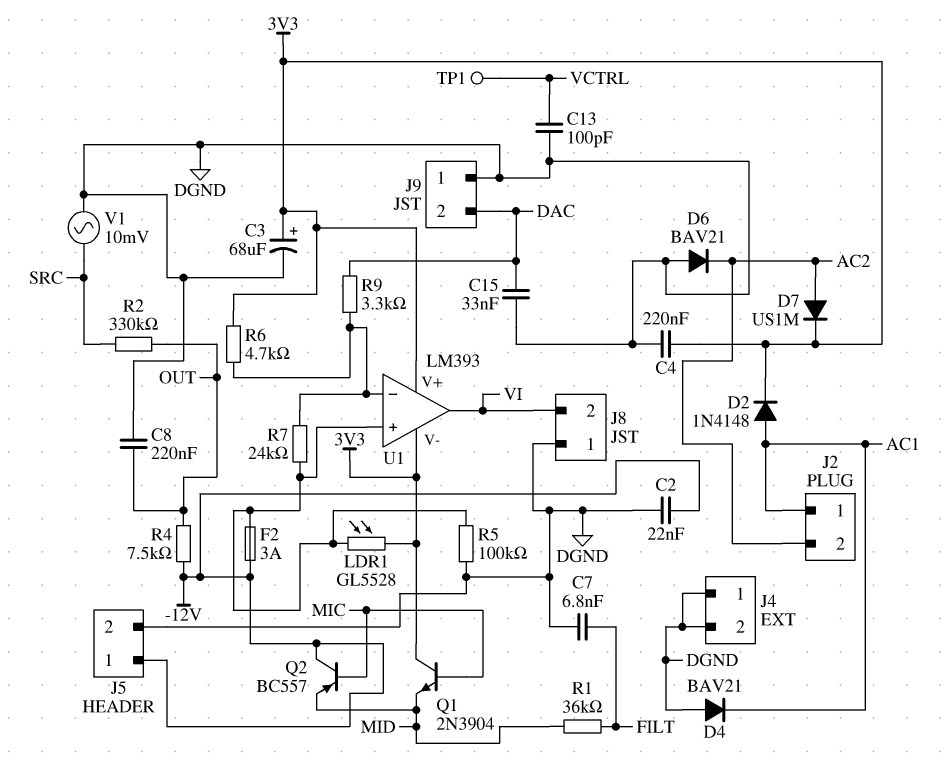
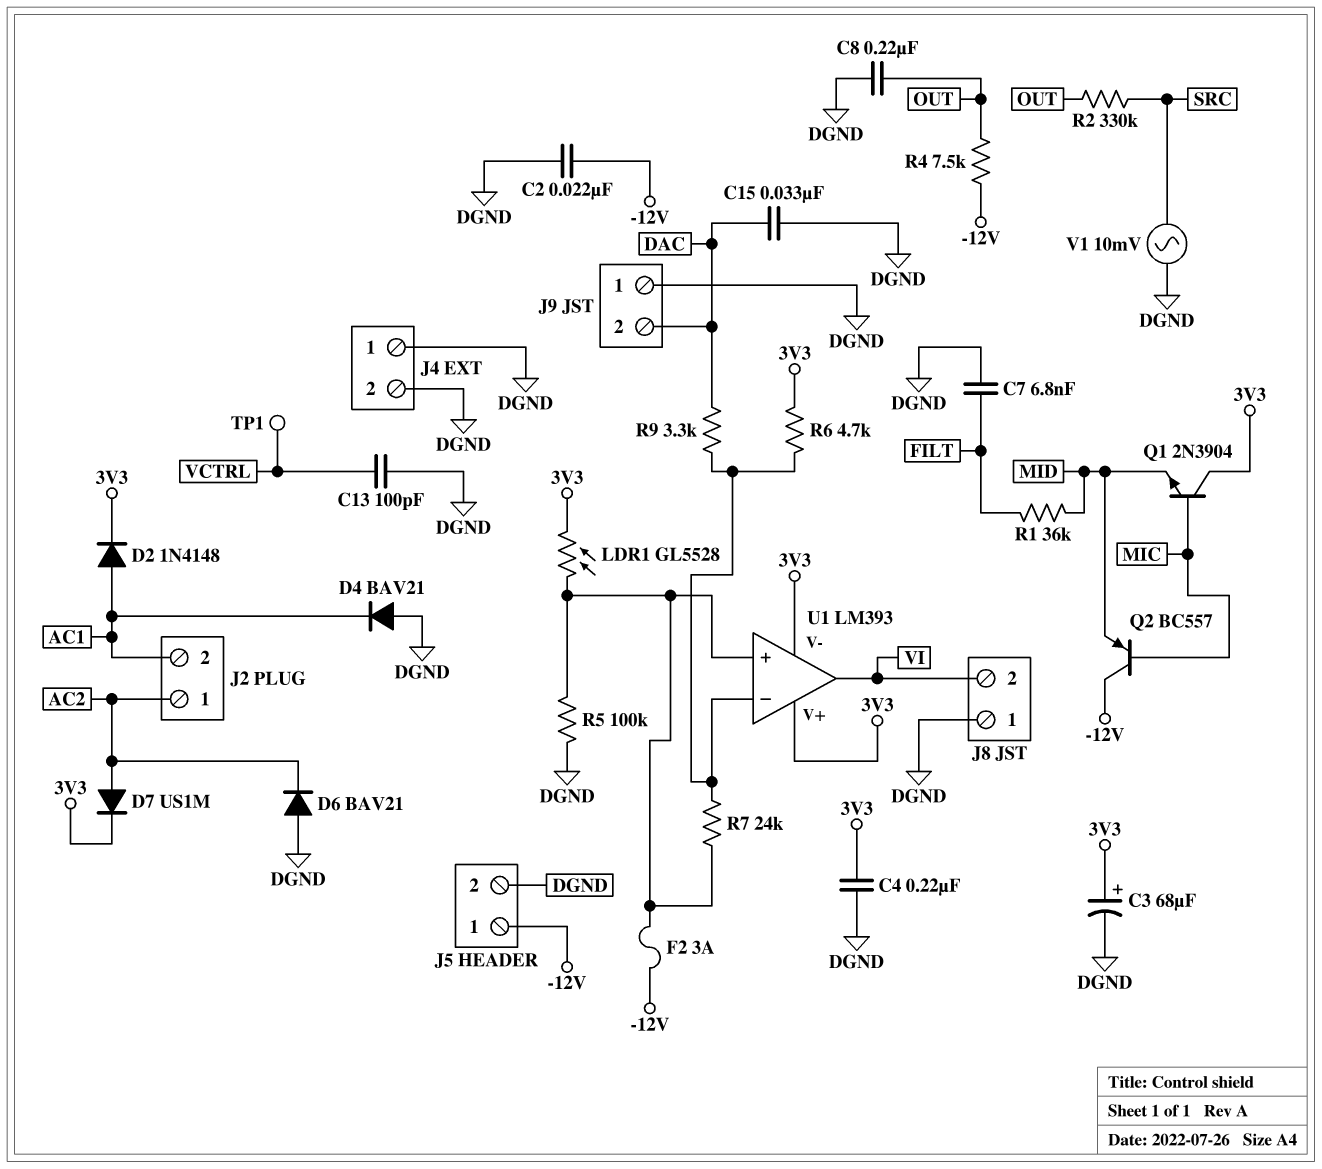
J2 pin 1: AC1 -> AC2
J2 pin 2: AC2 -> AC1

